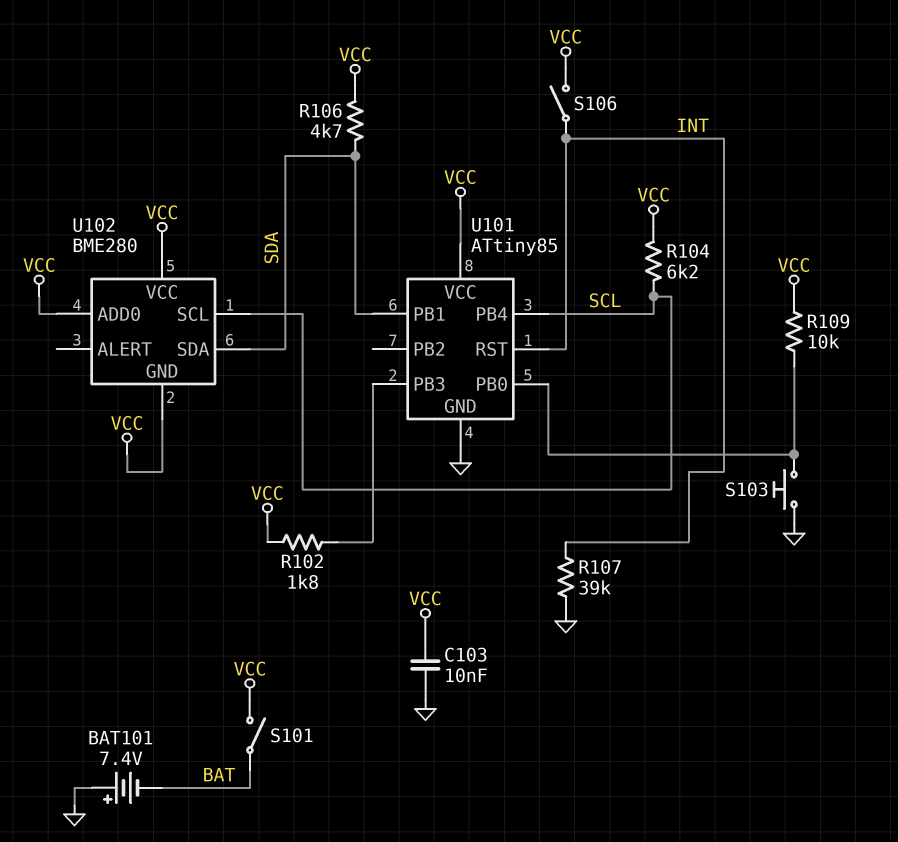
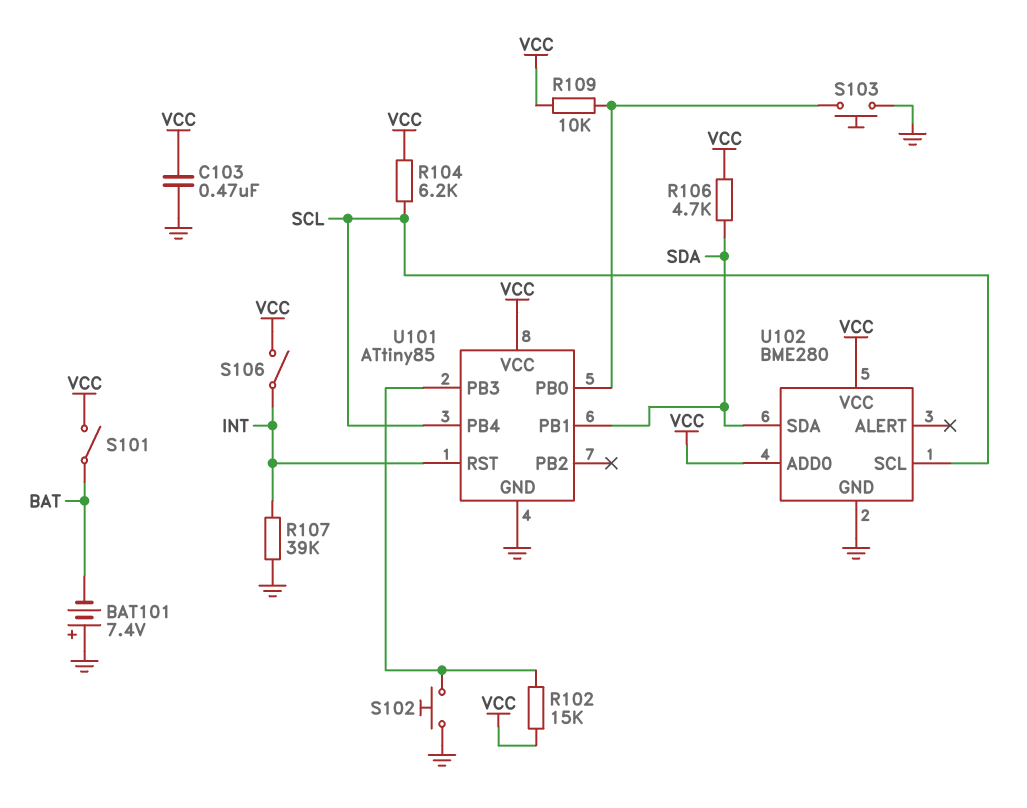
C103: 10nF (GND, VCC) -> 470nF (GND, VCC)
R102: 1.8k (U101/PB3, VCC) -> 15k (U101/PB3, VCC)
S102: none -> button (GND, U101/PB3)
U102 pin GND: VCC -> GND

